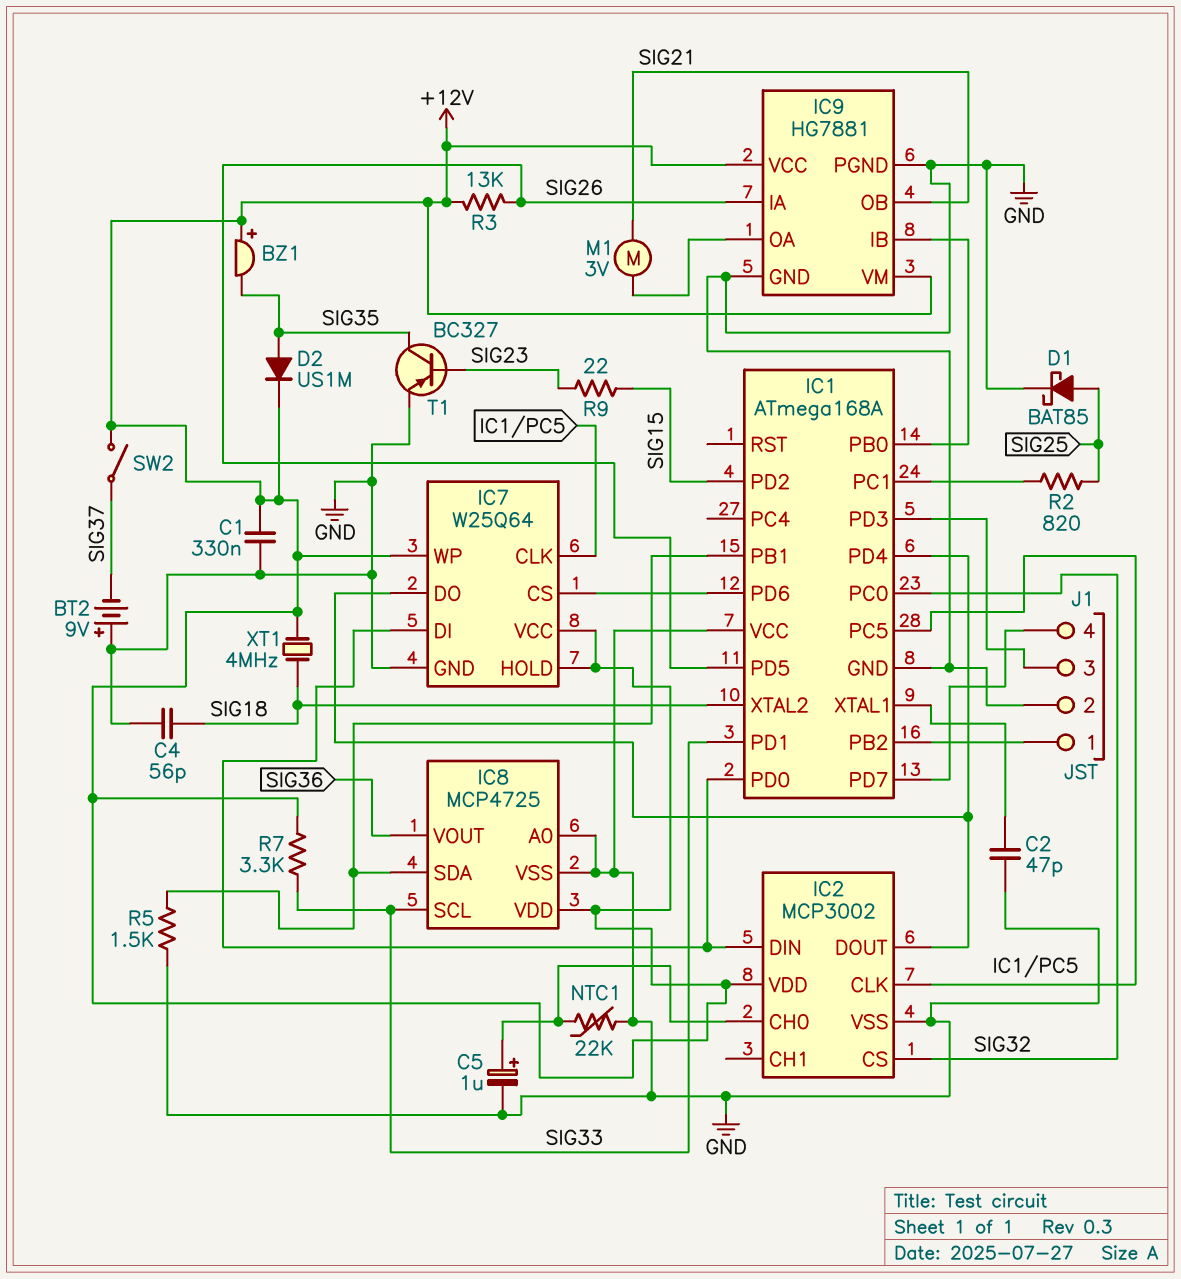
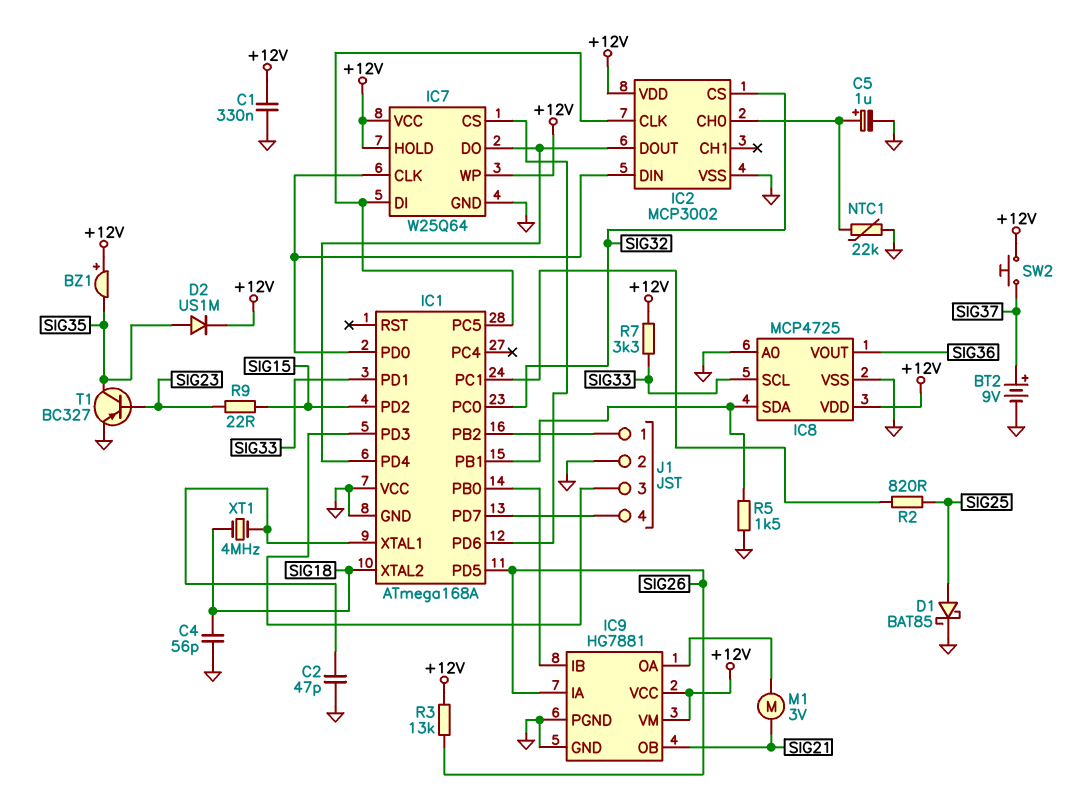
BT2: 9V (plus GND, minus SIG37) -> 9V (plus SIG37, minus GND)
IC7 pin CLK: IC1/PC5 -> IC1/PD0
IC7 pin DI: IC1/PD0 -> IC1/PC5
SW2: switch (+12V, SIG37) -> button (+12V, SIG37)
XT1: 4MHz (+12V, SIG18) -> 4MHz (IC1/XTAL1, SIG18)

